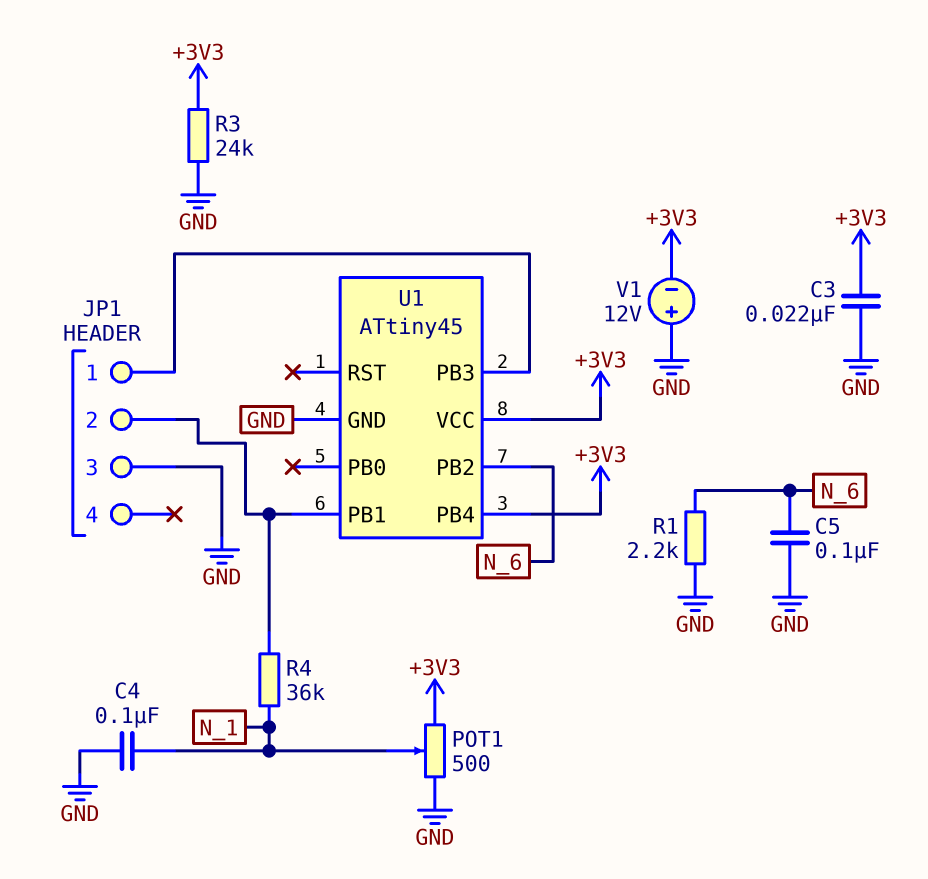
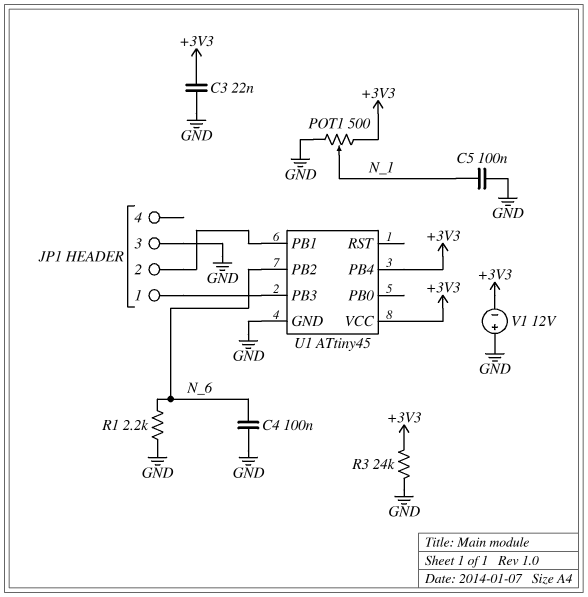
C4: 100nF (GND, N_1) -> 100nF (GND, N_6)
C5: 100nF (GND, N_6) -> 100nF (GND, N_1)
R4: 36k (JP1/2, N_1) -> none

